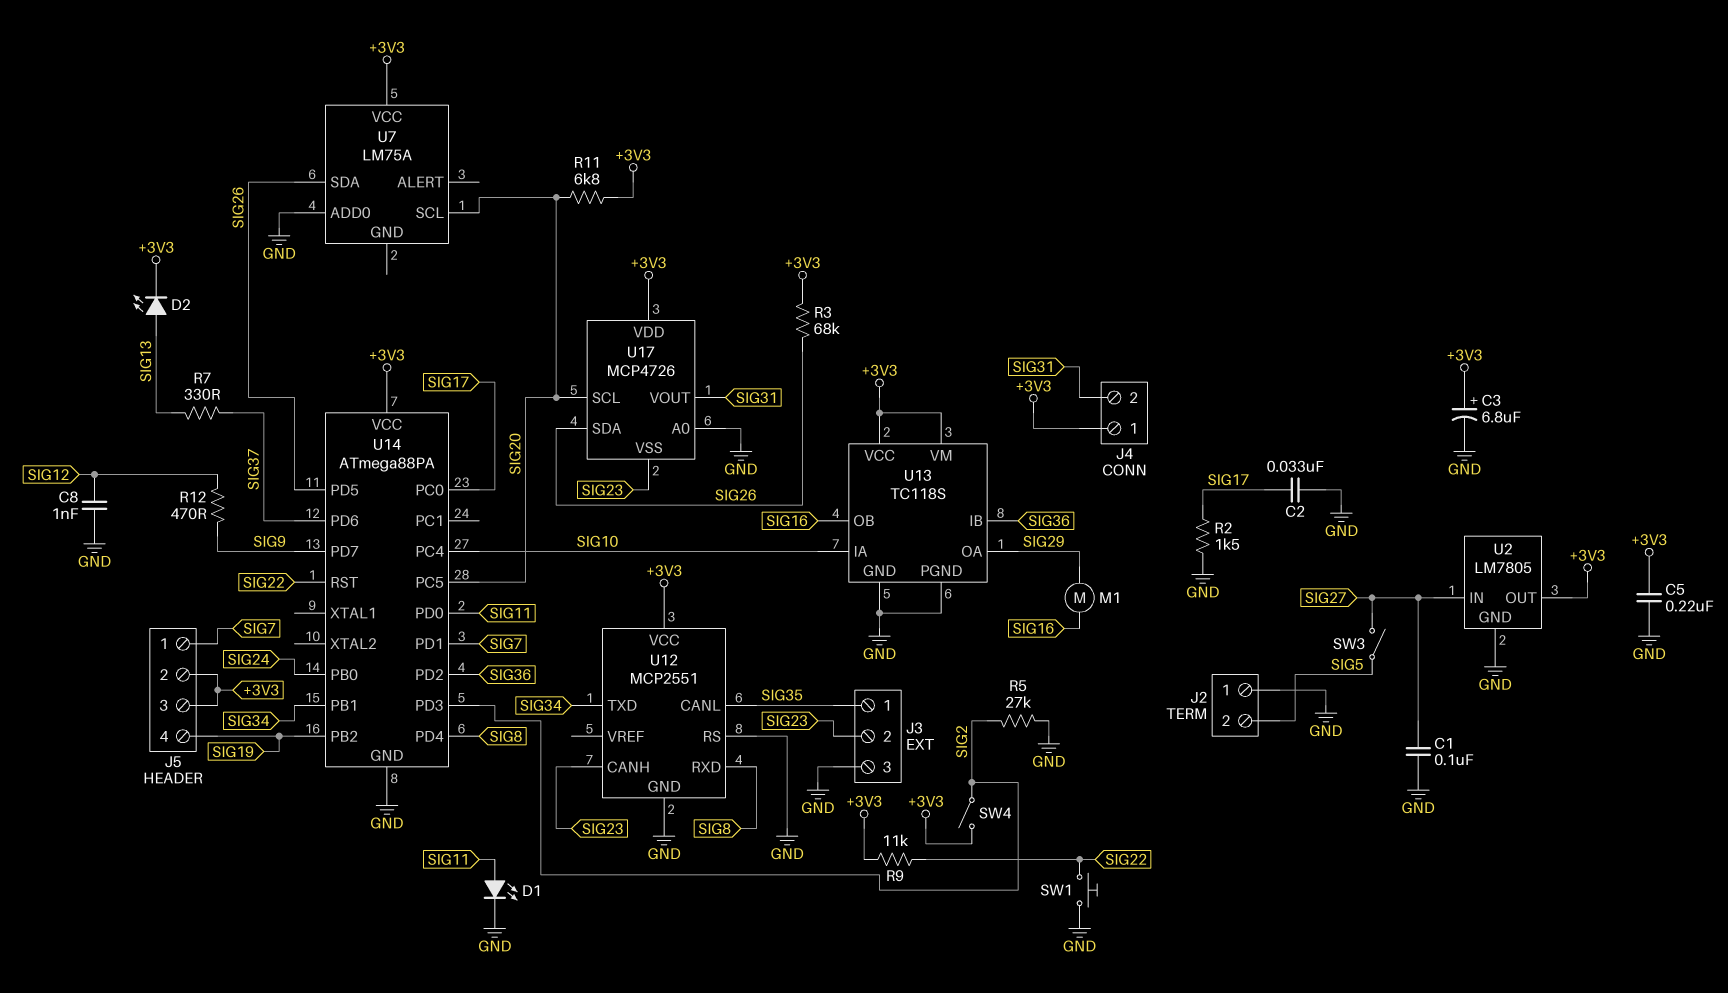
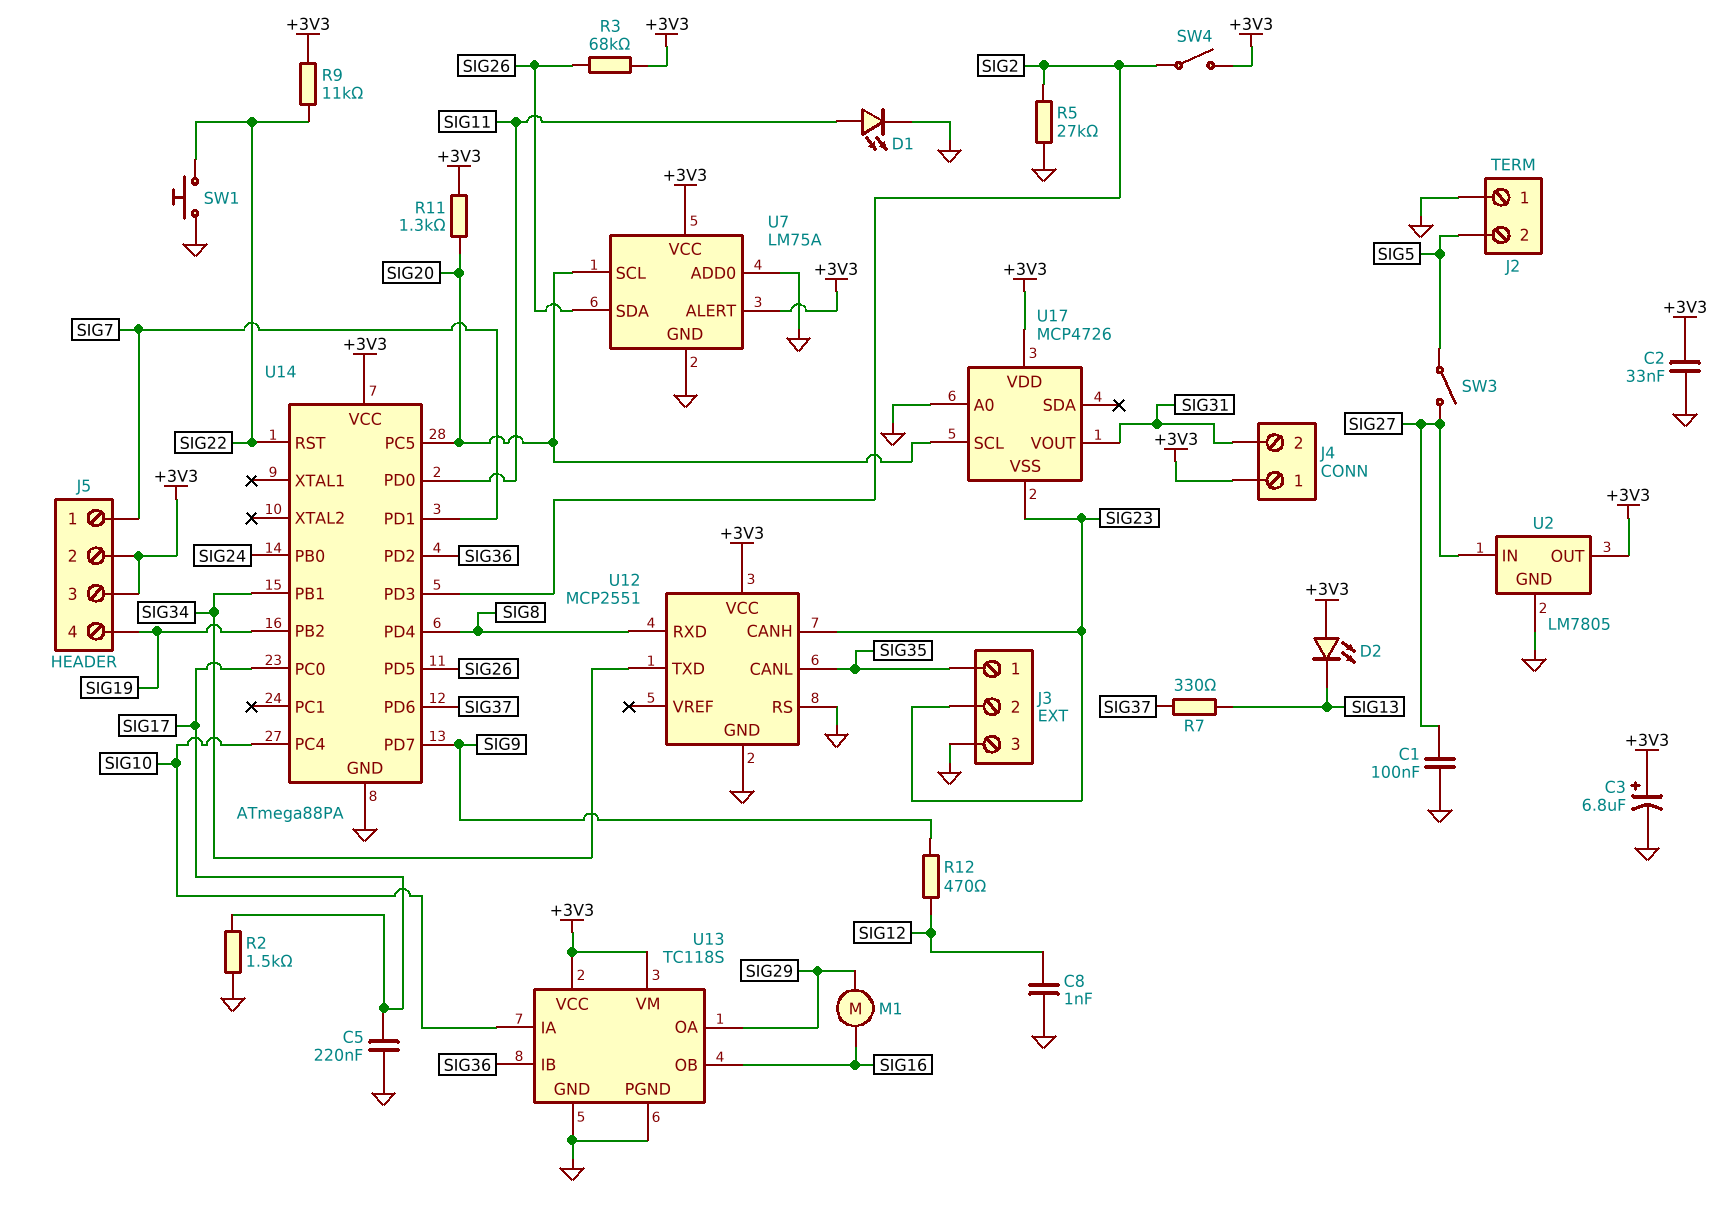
C2: 33nF (GND, SIG17) -> 33nF (+3V3, GND)
C5: 220nF (+3V3, GND) -> 220nF (GND, SIG17)
D2: LED (A SIG13, K +3V3) -> LED (A +3V3, K SIG13)
R11: 6.8k (+3V3, SIG20) -> 1.3k (+3V3, SIG20)
U7 pin ALERT: none -> +3V3
U7 pin GND: none -> GND
U17 pin SDA: SIG26 -> none

